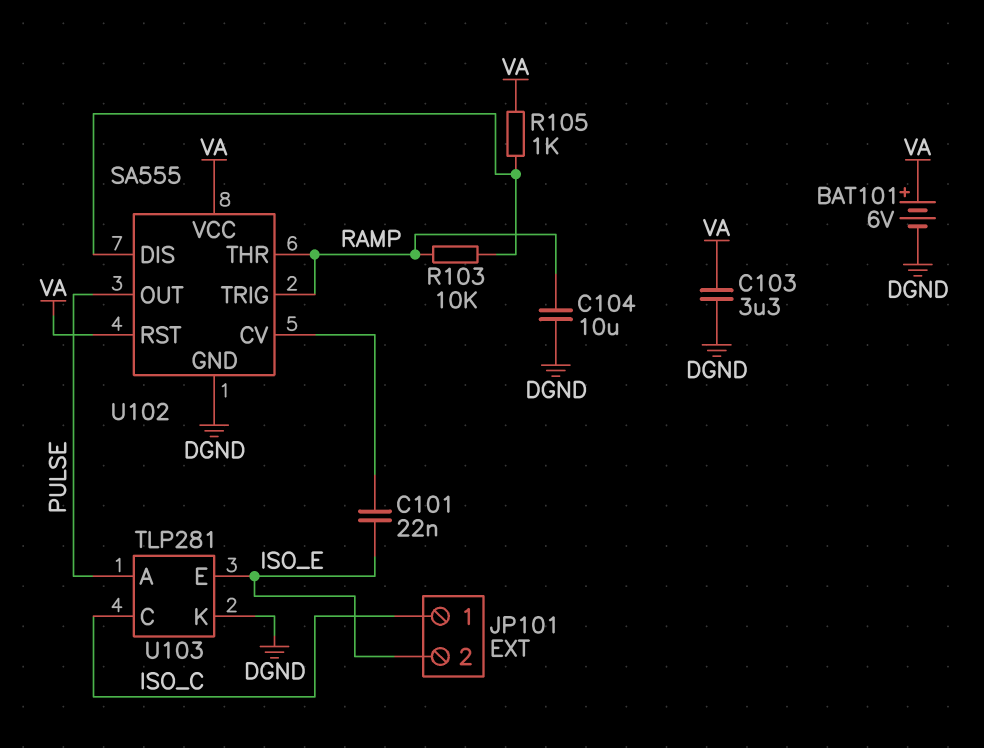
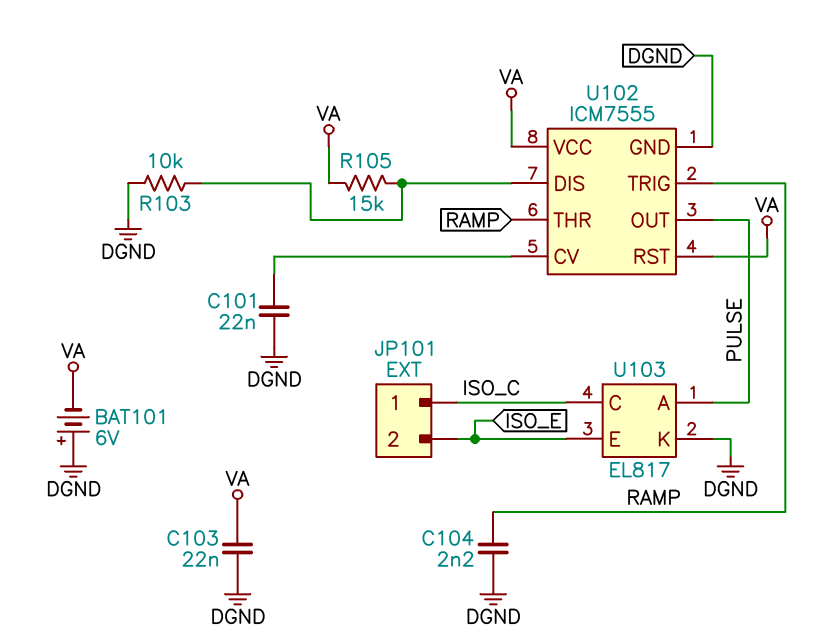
BAT101: 6V (plus VA, minus DGND) -> 6V (plus DGND, minus VA)
C101: 22nF (ISO_E, U102/CV) -> 22nF (DGND, U102/CV)
C103: 3.3uF (DGND, VA) -> 22nF (DGND, VA)
C104: 10uF (DGND, RAMP) -> 2.2nF (DGND, RAMP)
R103: 10k (RAMP, U102/DIS) -> 10k (DGND, U102/DIS)
R105: 1k (U102/DIS, VA) -> 15k (U102/DIS, VA)
U102: SA555 -> ICM7555
U103: TLP281 -> EL817

